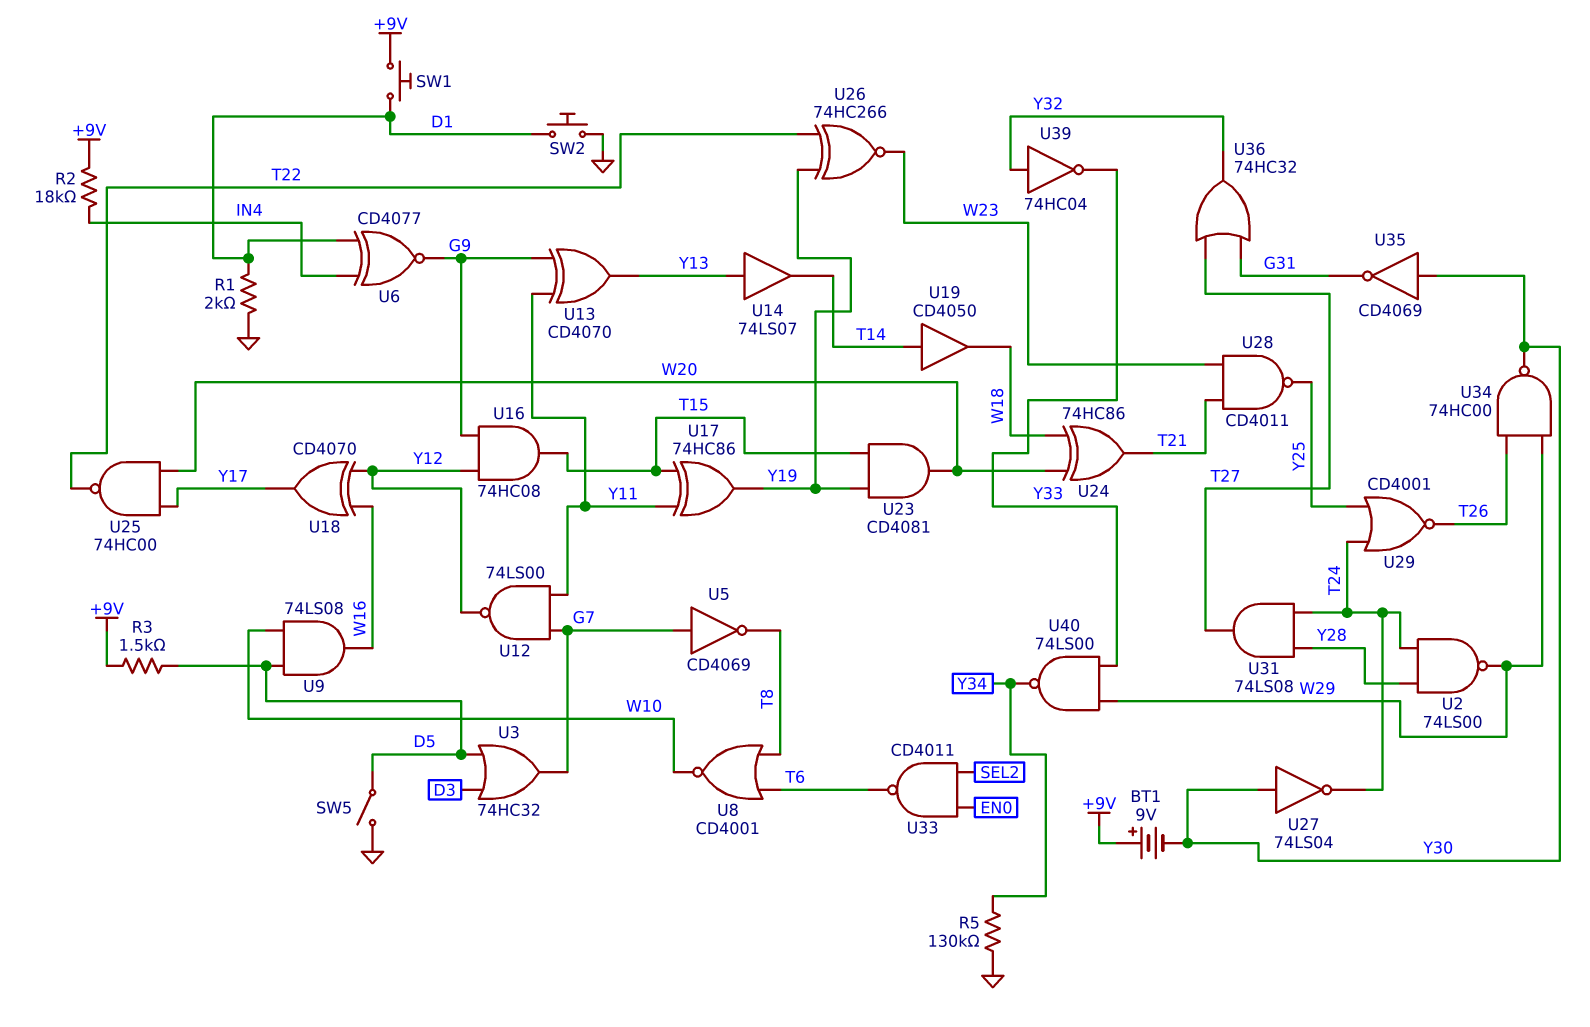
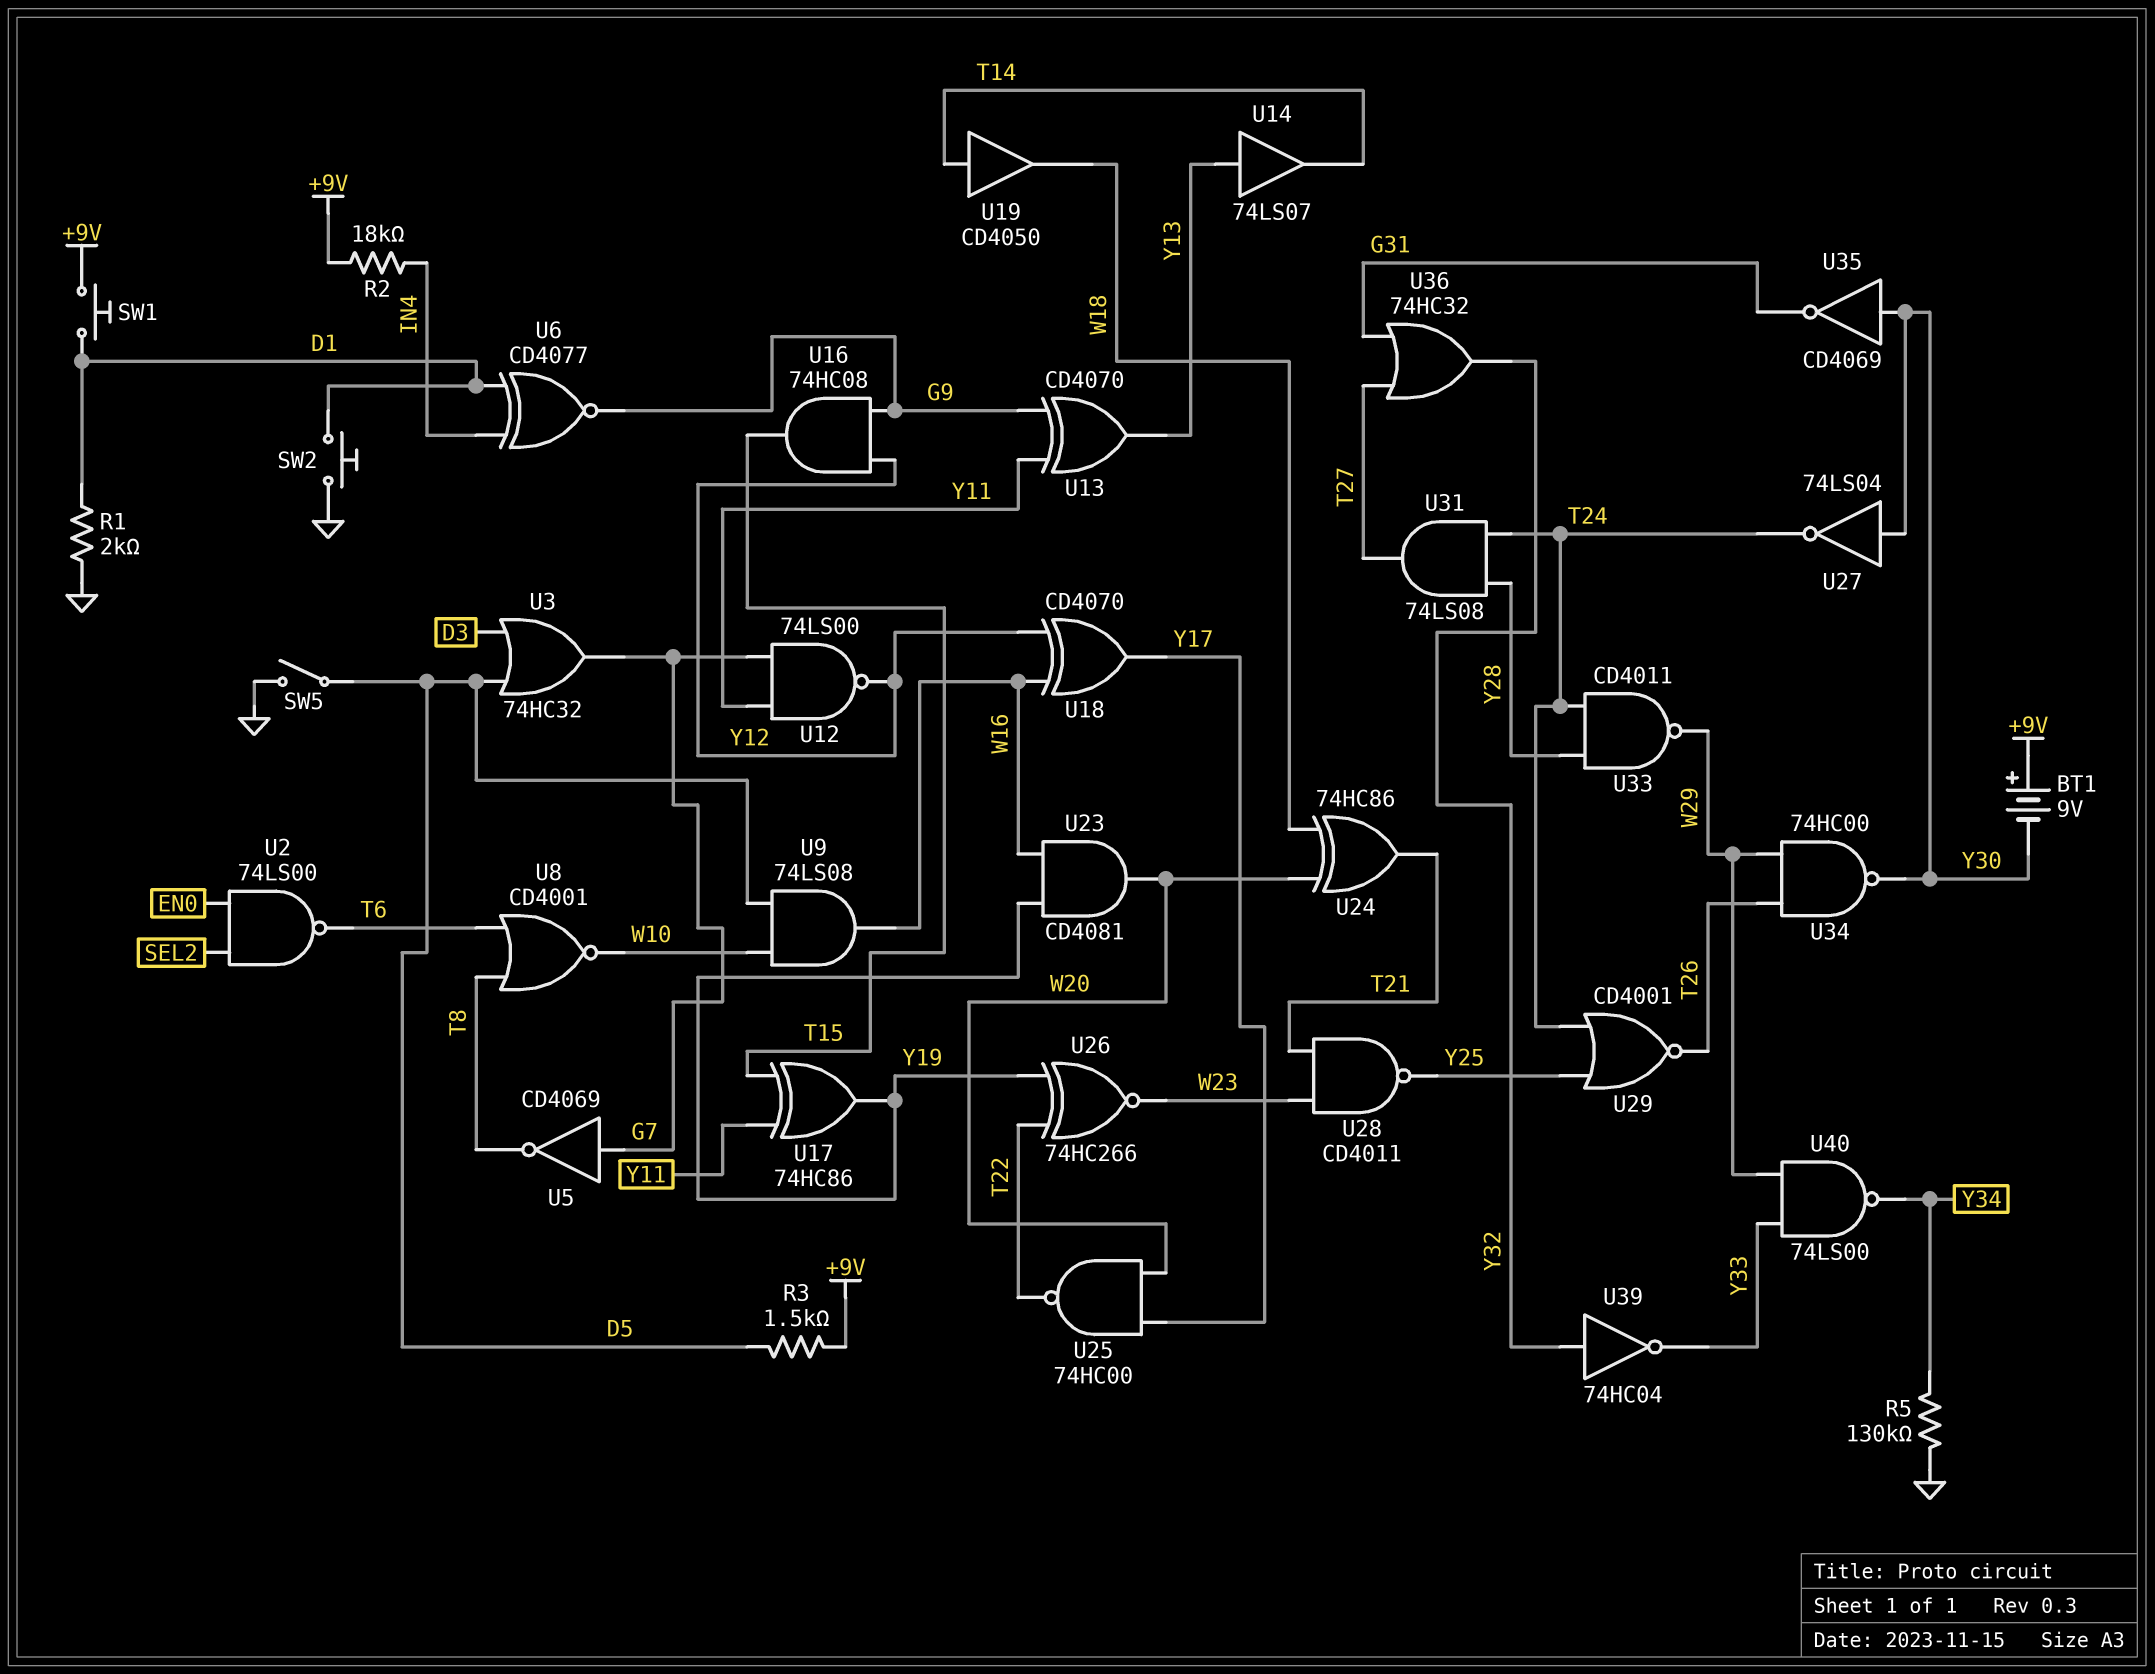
U2: NAND 74LS00 (in T24, in Y28, out W29) -> NAND 74LS00 (in EN0, in SEL2, out T6)
U23: AND CD4081 (in T15, in Y19, out W20) -> AND CD4081 (in W16, in Y19, out W20)
U33: NAND CD4011 (in EN0, in SEL2, out T6) -> NAND CD4011 (in T24, in Y28, out W29)

